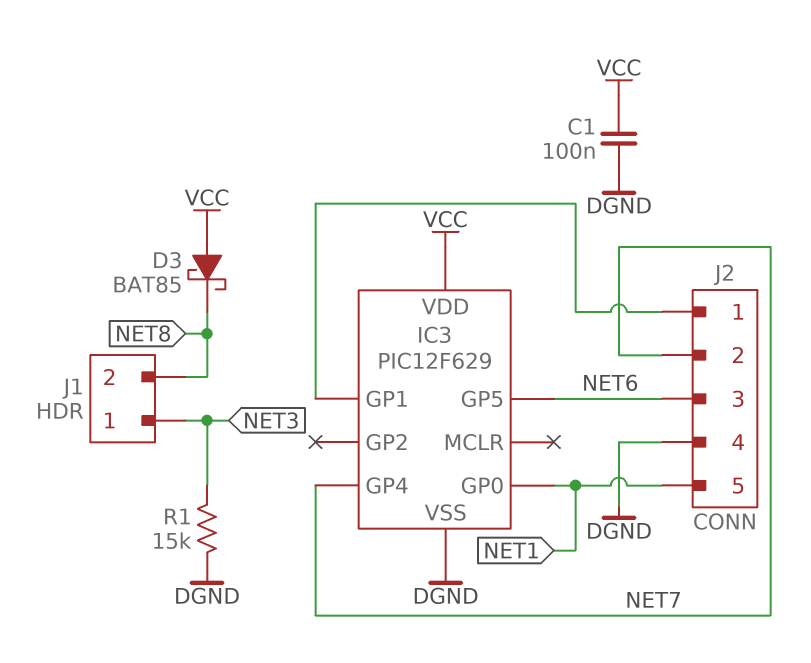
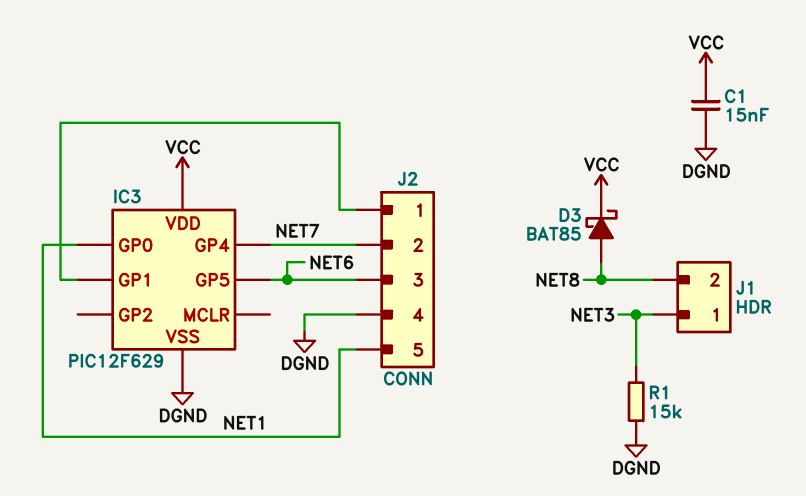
C1: 100nF (DGND, VCC) -> 15nF (DGND, VCC)
D3: schottky BAT85 (A VCC, K NET8) -> schottky BAT85 (A NET8, K VCC)

